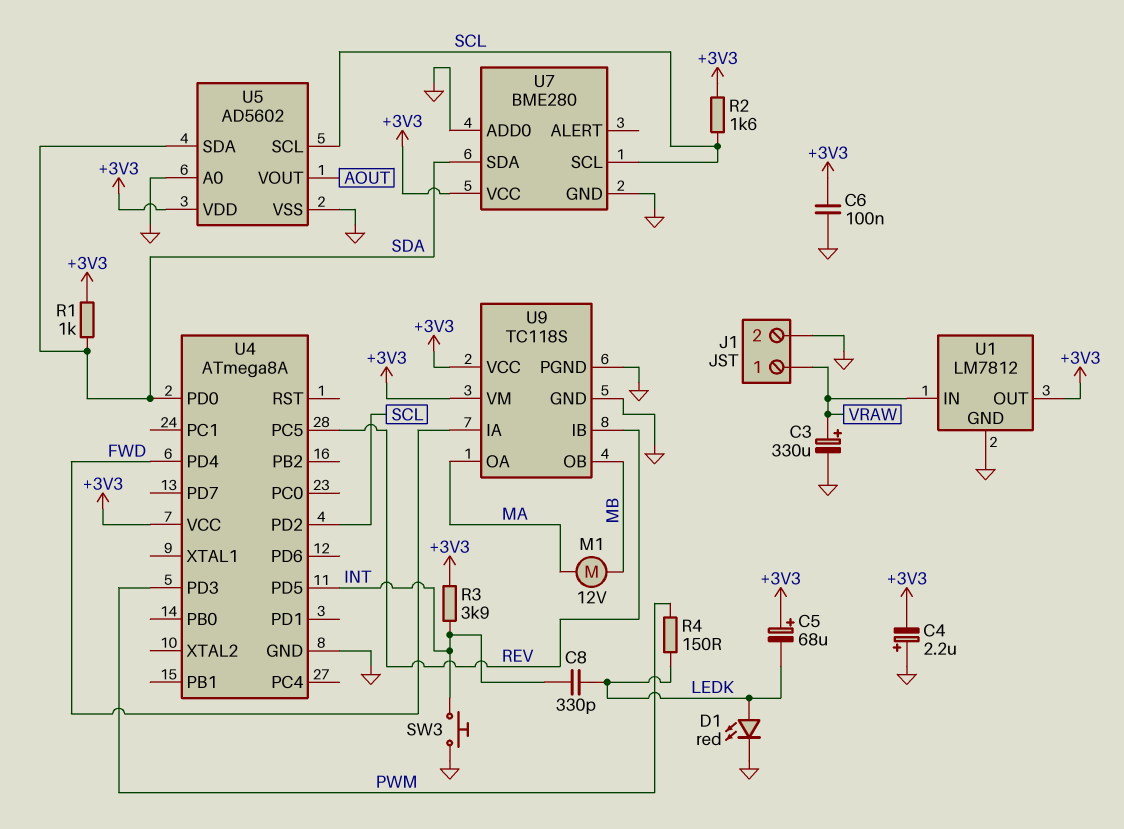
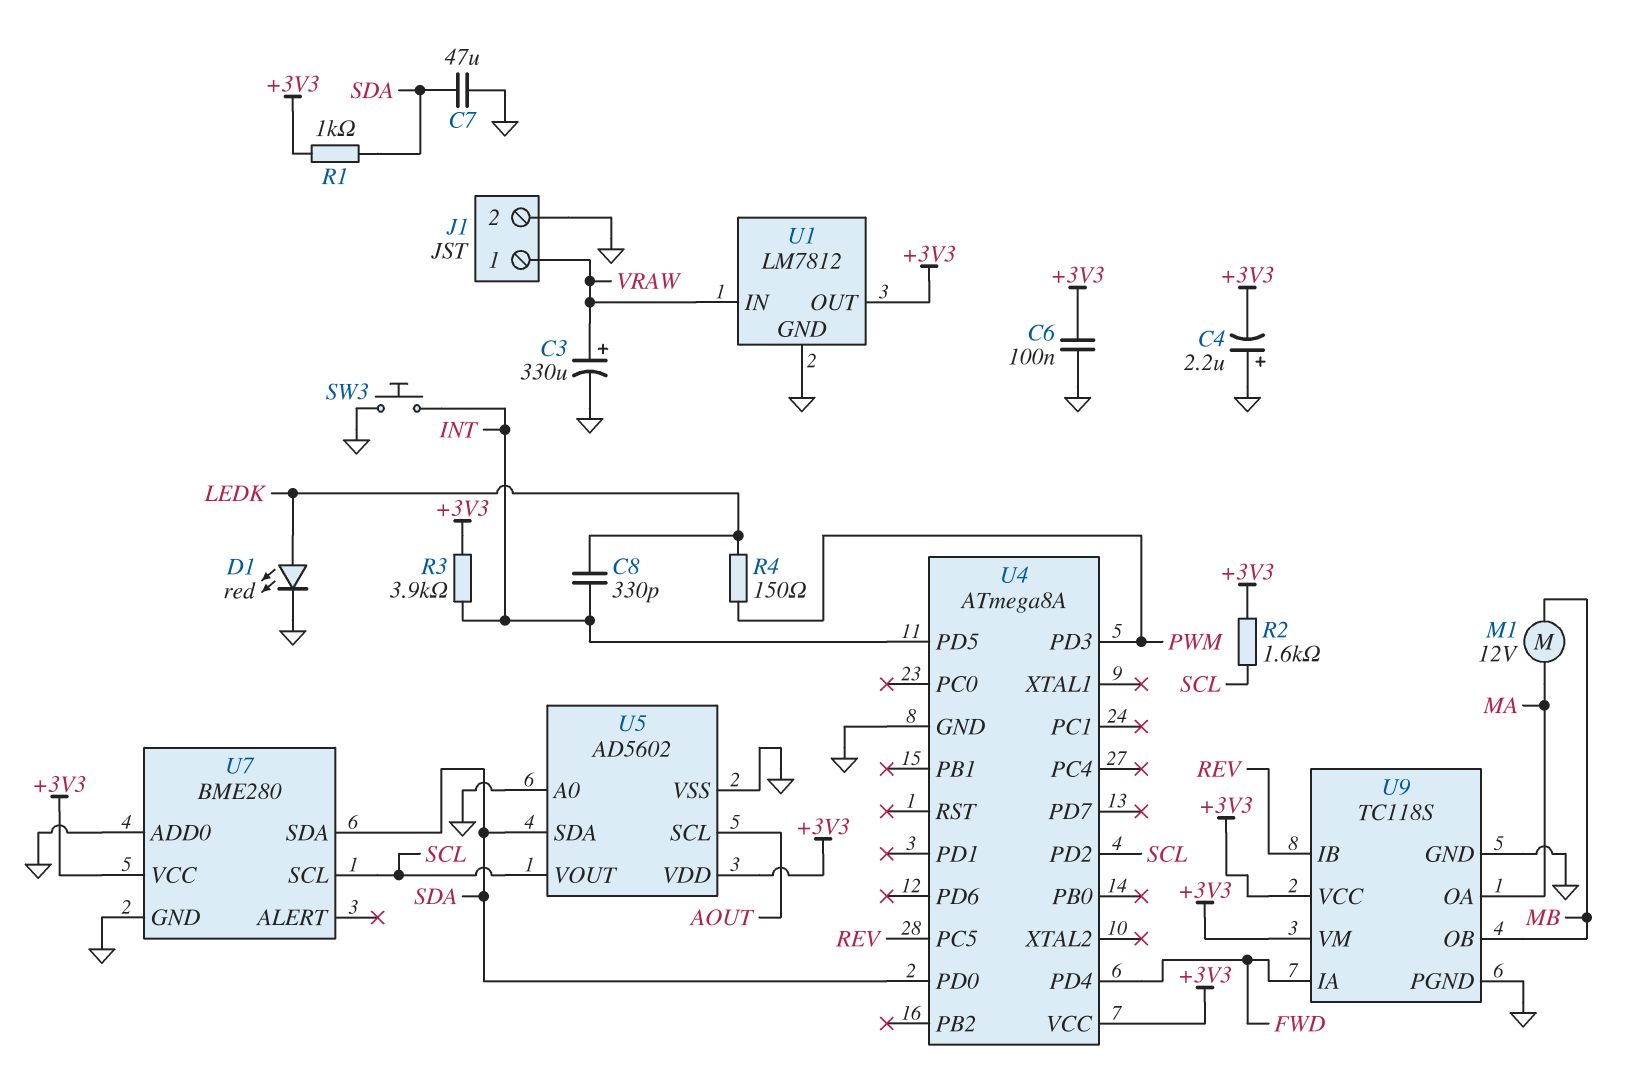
C5: 68uF (plus +3V3, minus LEDK) -> none
C7: none -> 47uF (GND, SDA)
U5 pin SCL: SCL -> AOUT
U5 pin VOUT: AOUT -> SCL

